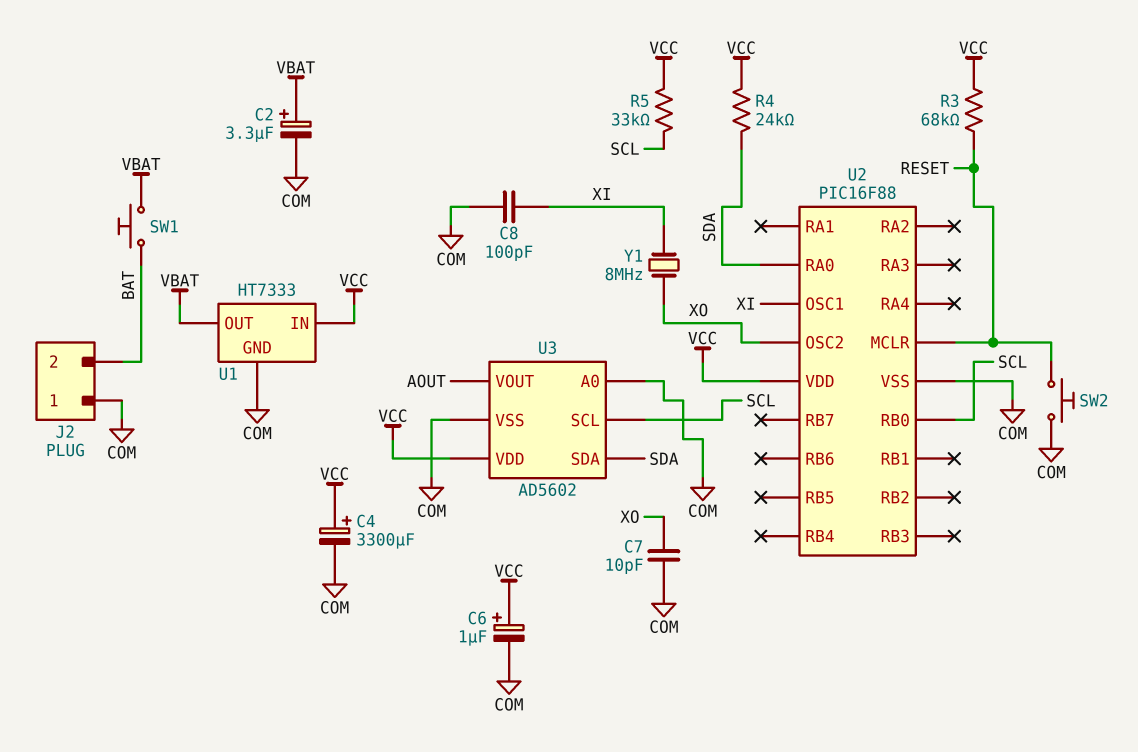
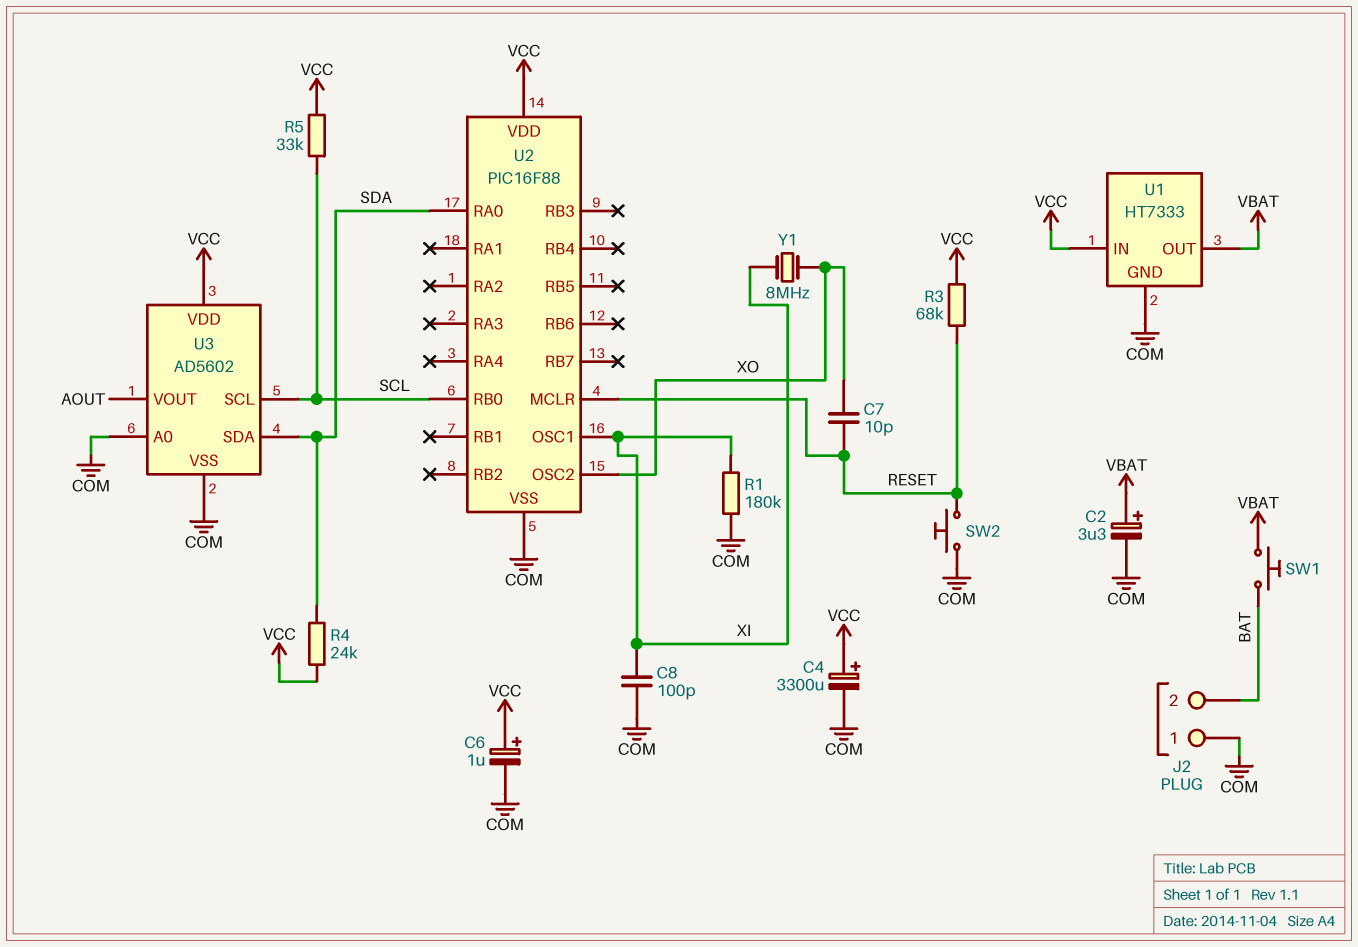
C7: 10pF (COM, XO) -> 10pF (RESET, XO)
R1: none -> 180k (COM, XI)

